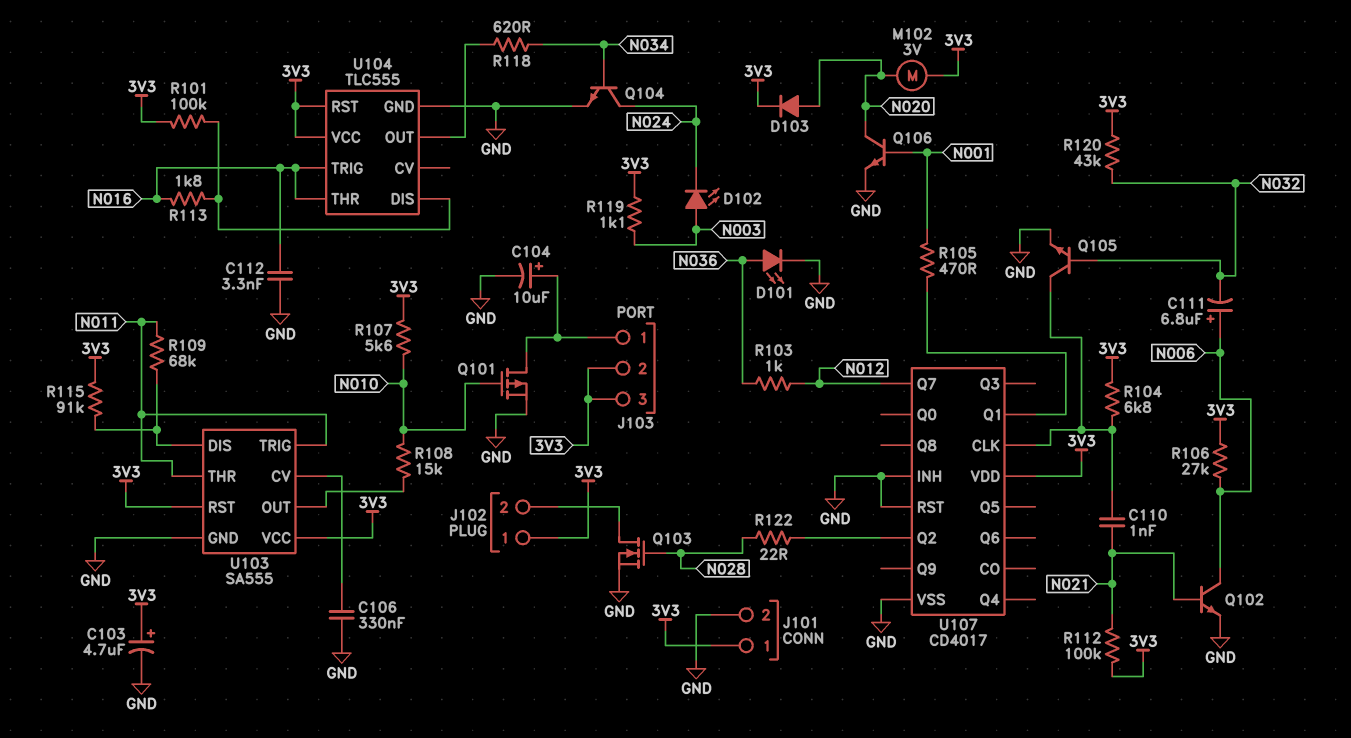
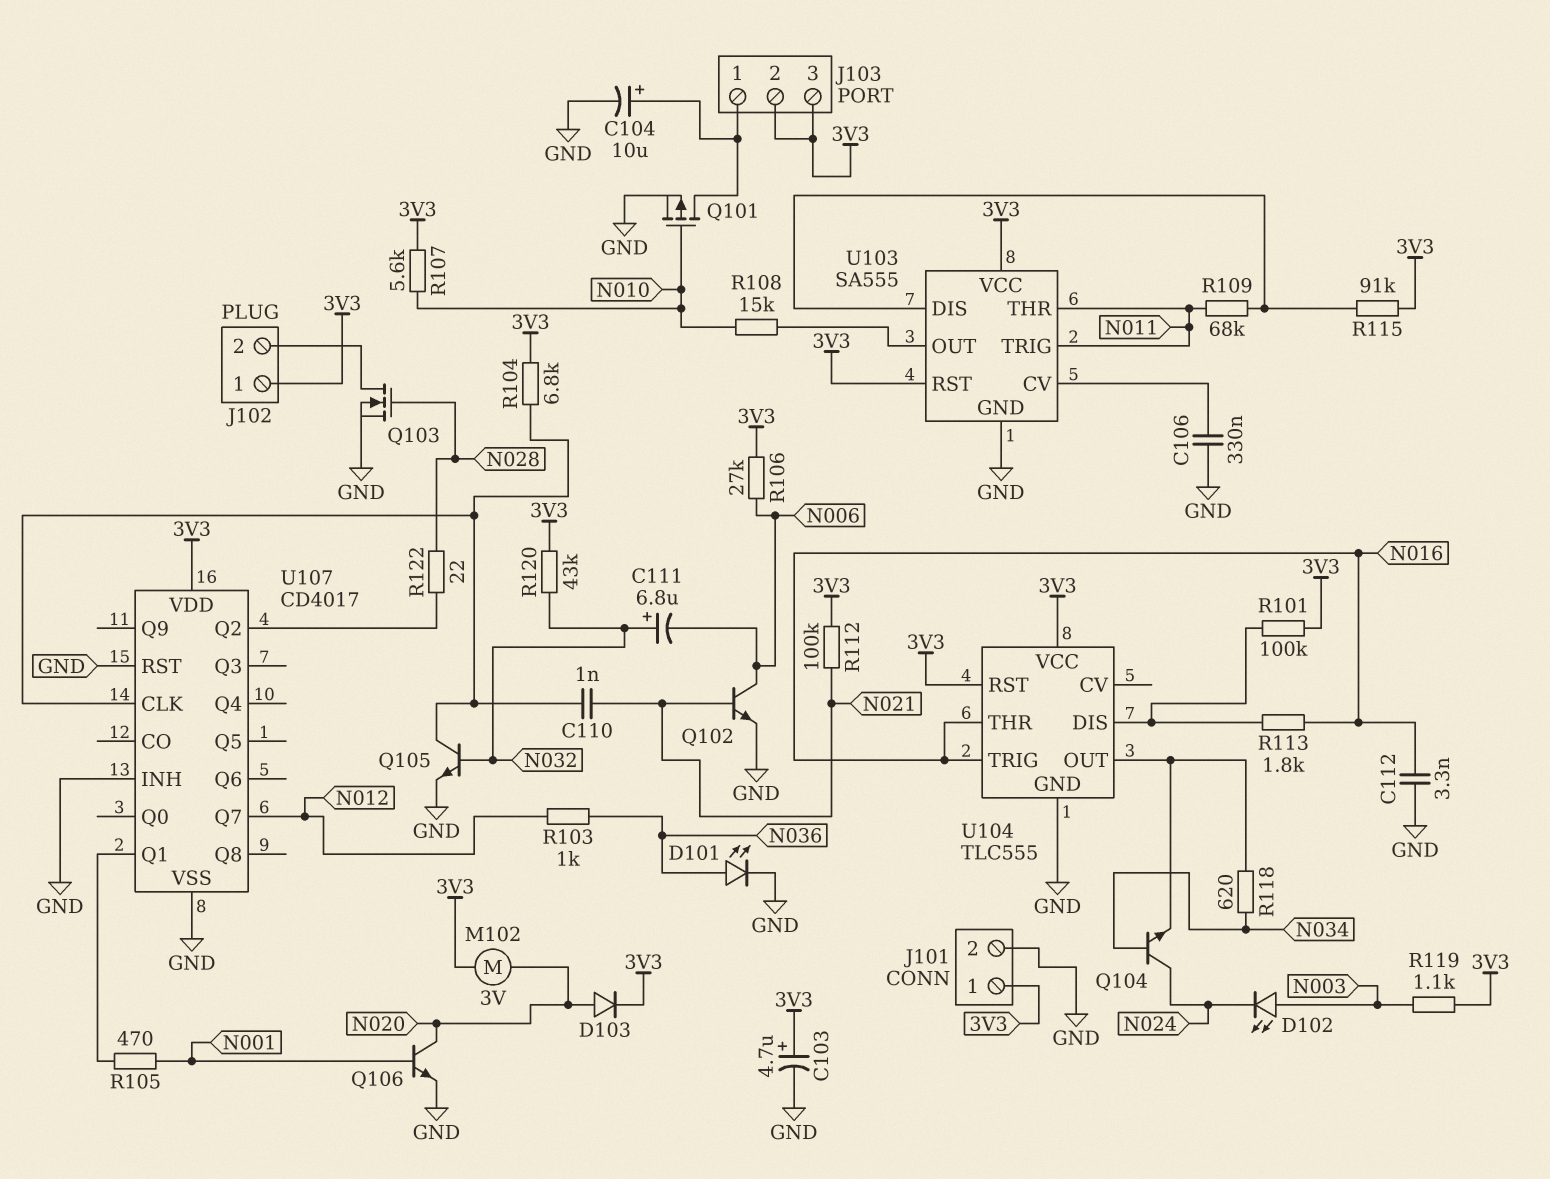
C111: 6.8uF (plus N006, minus N032) -> 6.8uF (plus N032, minus N006)
Q104: NPN (B N034, C N024, E GND) -> NPN (B N034, C N024, E U104/OUT)

